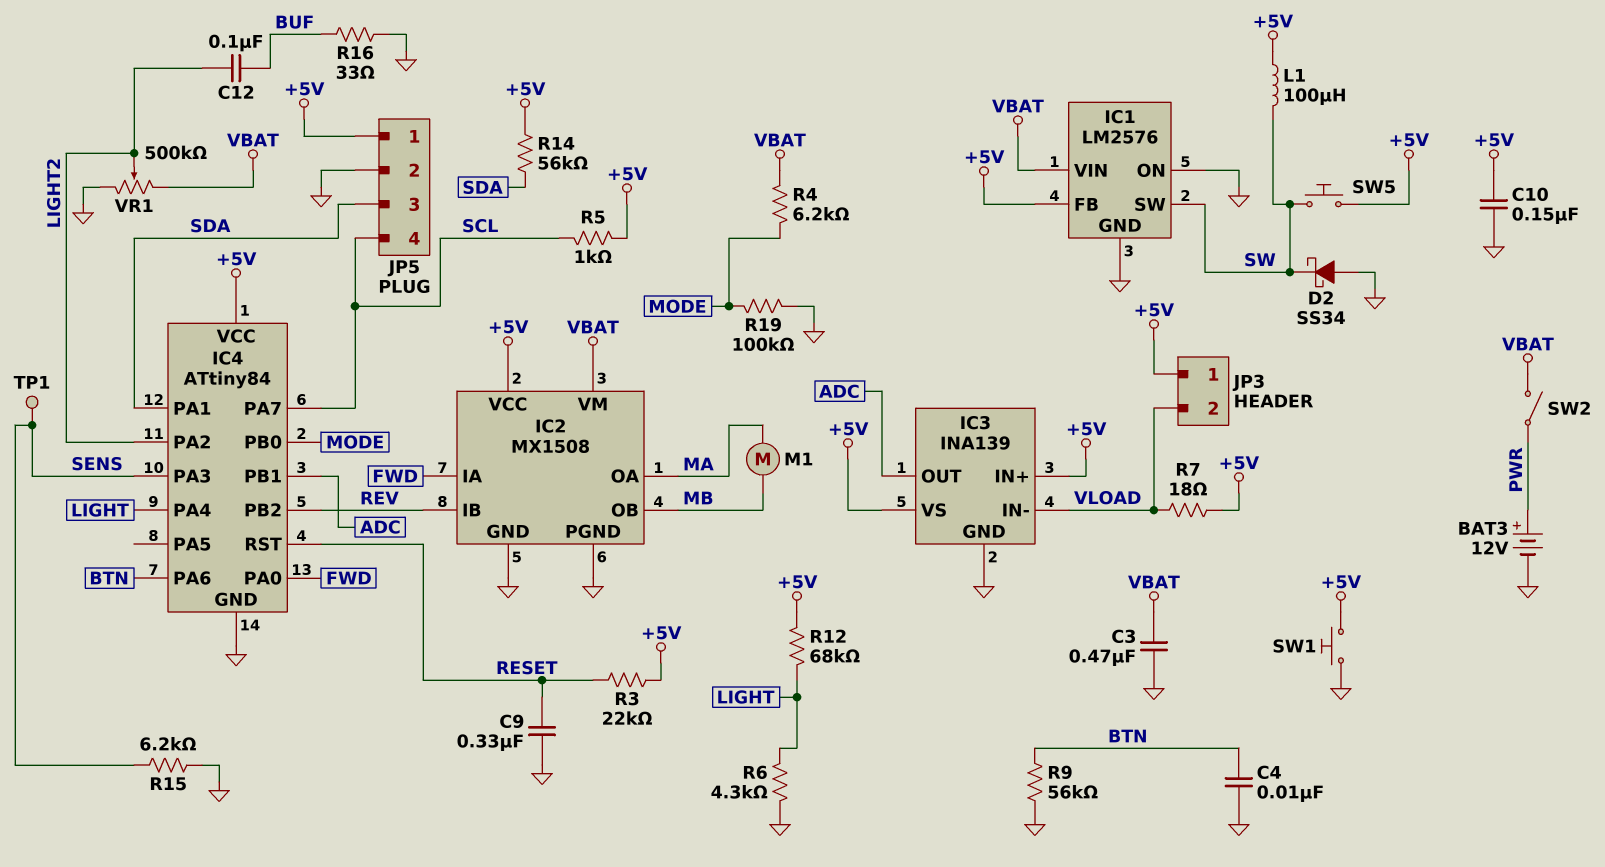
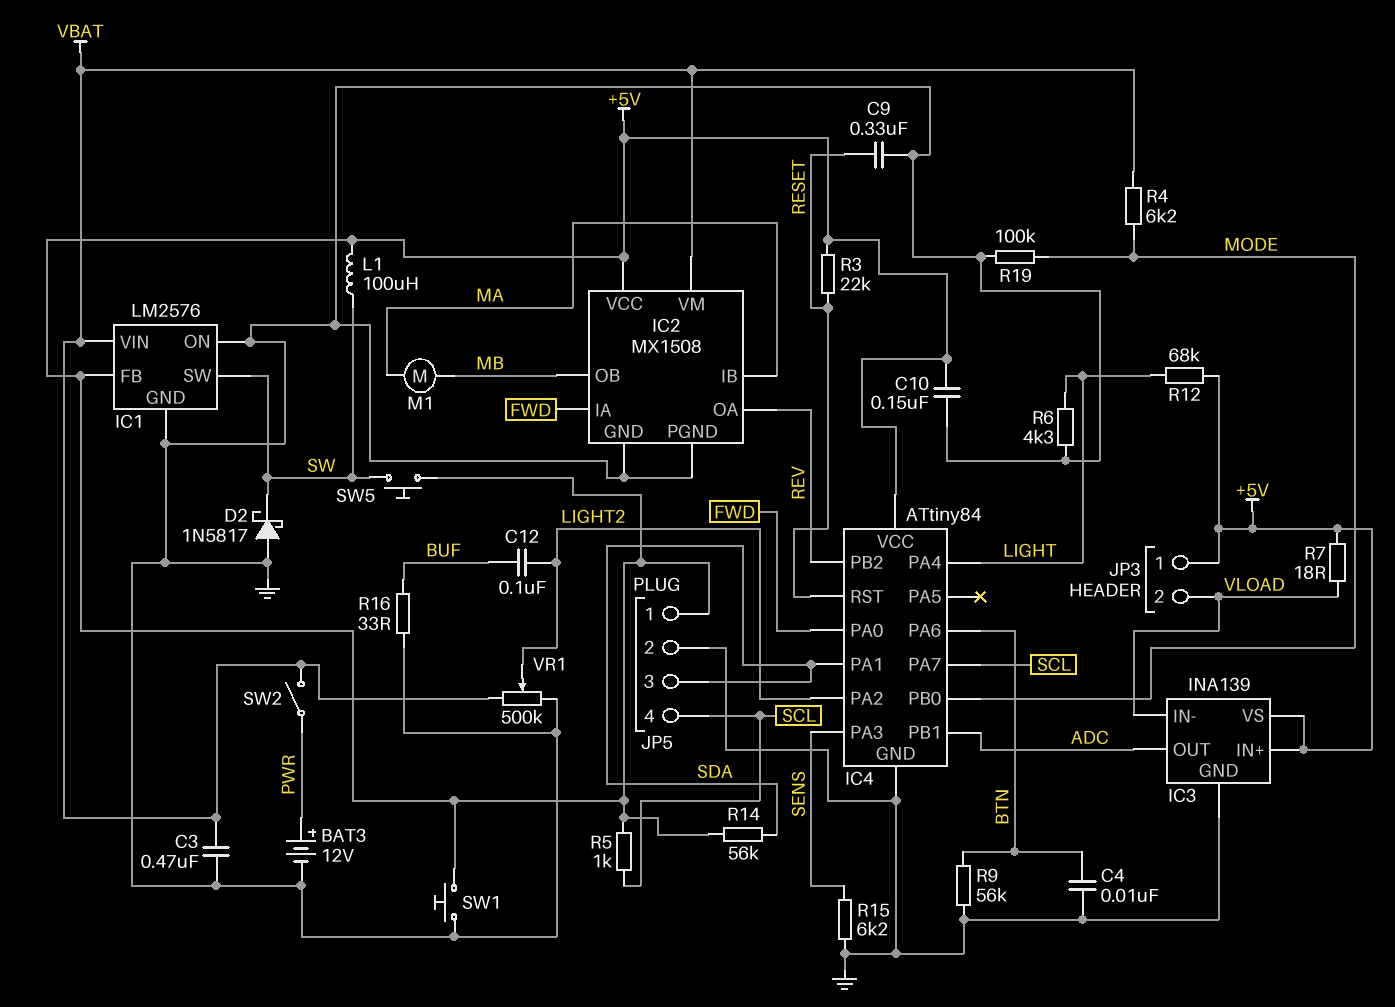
D2: schottky SS34 (A GND, K SW) -> schottky 1N5817 (A GND, K SW)
IC2 pin IB: REV -> MA
IC2 pin OA: MA -> REV
TP1: test point (SENS) -> none

